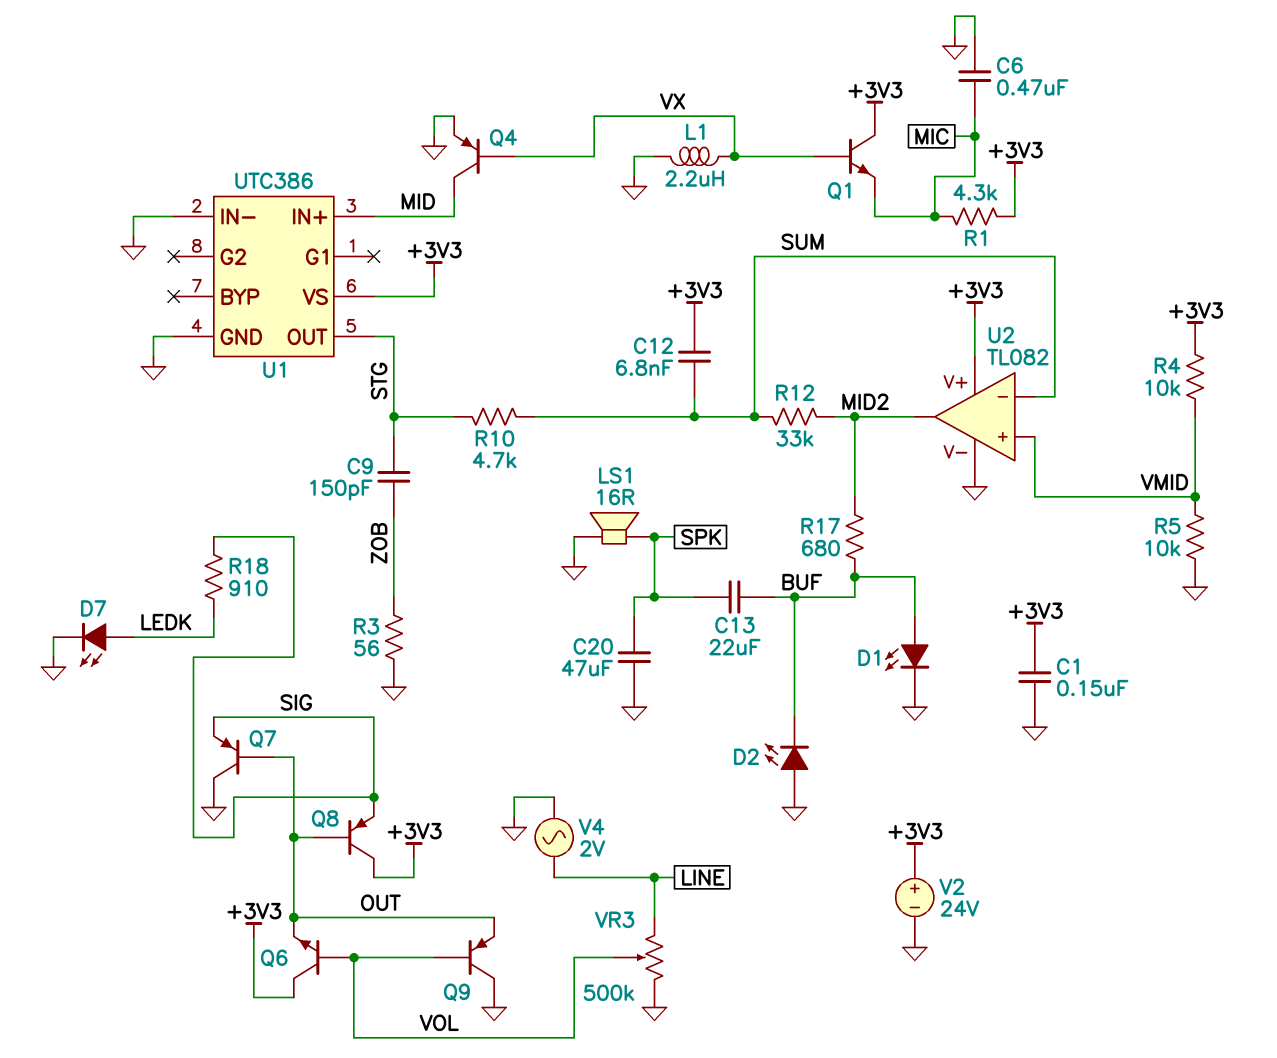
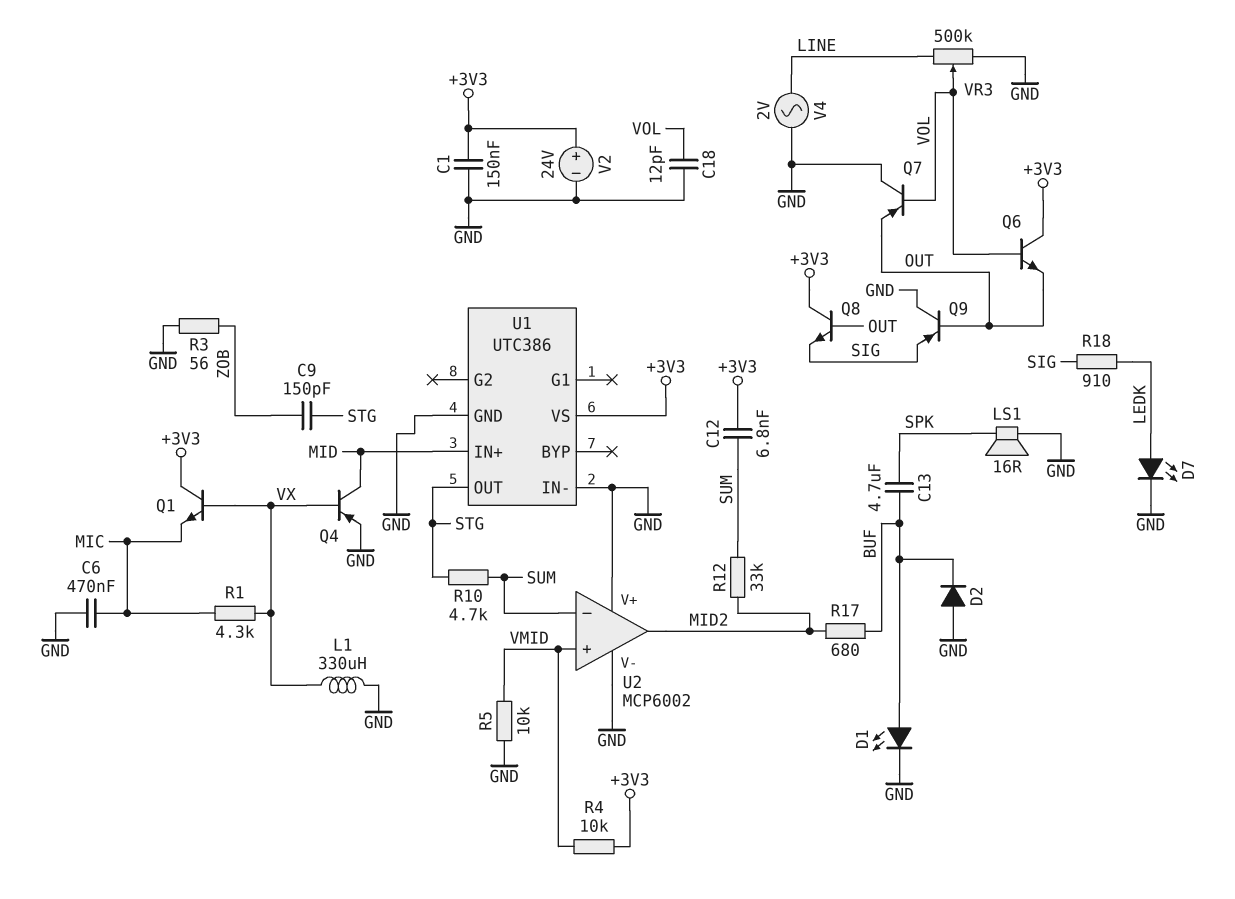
C13: 22uF (BUF, SPK) -> 4.7uF (BUF, SPK)
C18: none -> 12pF (GND, VOL)
C20: 47uF (GND, SPK) -> none
D2: LED (A GND, K BUF) -> diode (A GND, K BUF)
L1: 2.2uH (GND, VX) -> 330uH (GND, VX)
Q7: PNP (B OUT, C GND, E SIG) -> PNP (B VOL, C GND, E OUT)
Q8: PNP (B OUT, C +3V3, E SIG) -> NPN (B OUT, C +3V3, E SIG)
Q9: PNP (B VOL, C GND, E OUT) -> PNP (B OUT, C GND, E SIG)
R1: 4.3k (+3V3, MIC) -> 4.3k (MIC, VX)
U2: TL082 -> MCP6002
U2 pin V+: +3V3 -> GND

